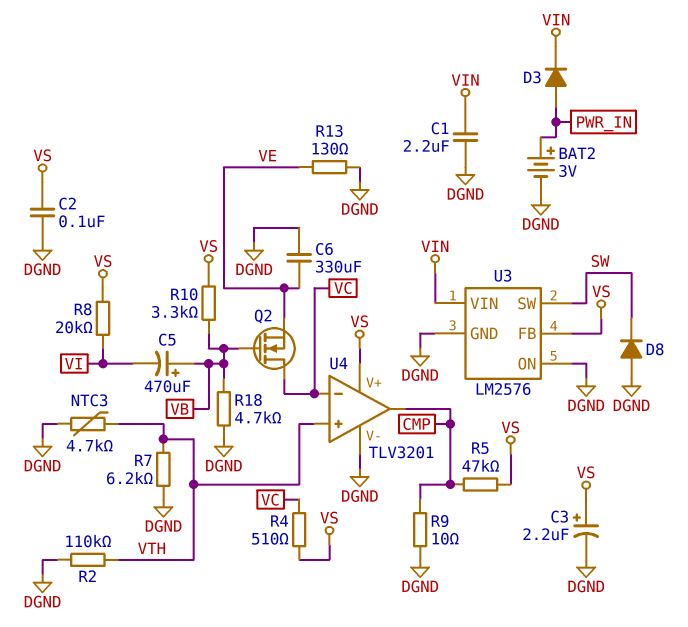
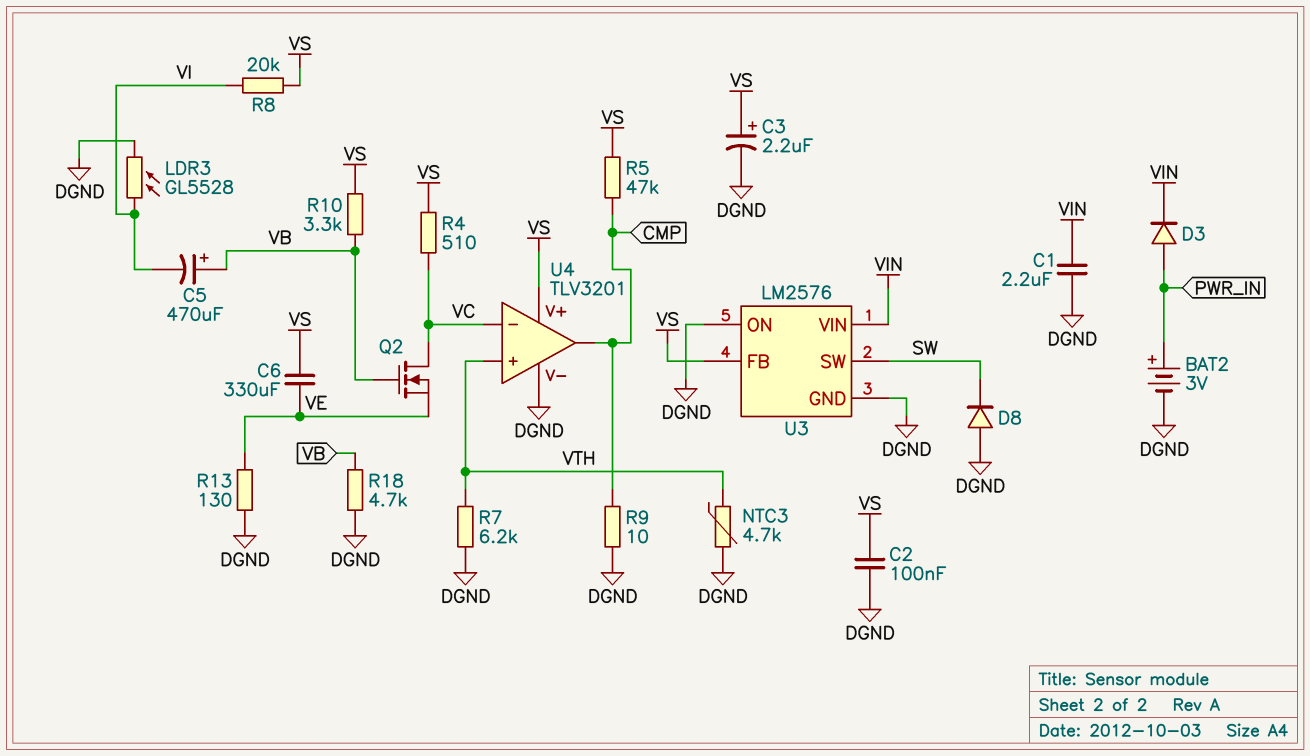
C6: 330uF (DGND, VE) -> 330uF (VE, VS)
LDR3: none -> GL5528 (DGND, VI)
R2: 110k (DGND, VTH) -> none

